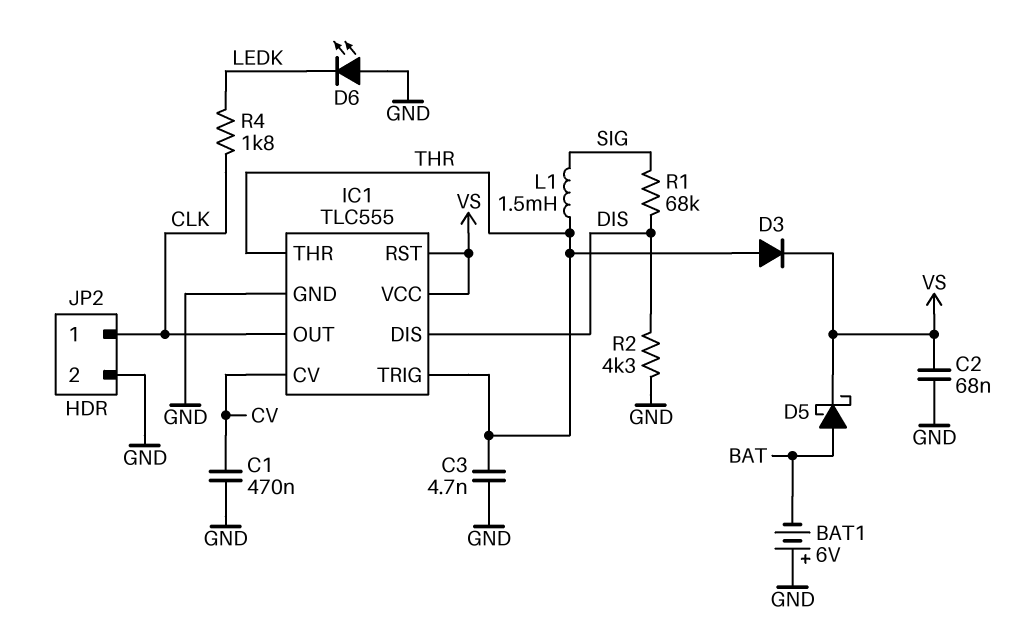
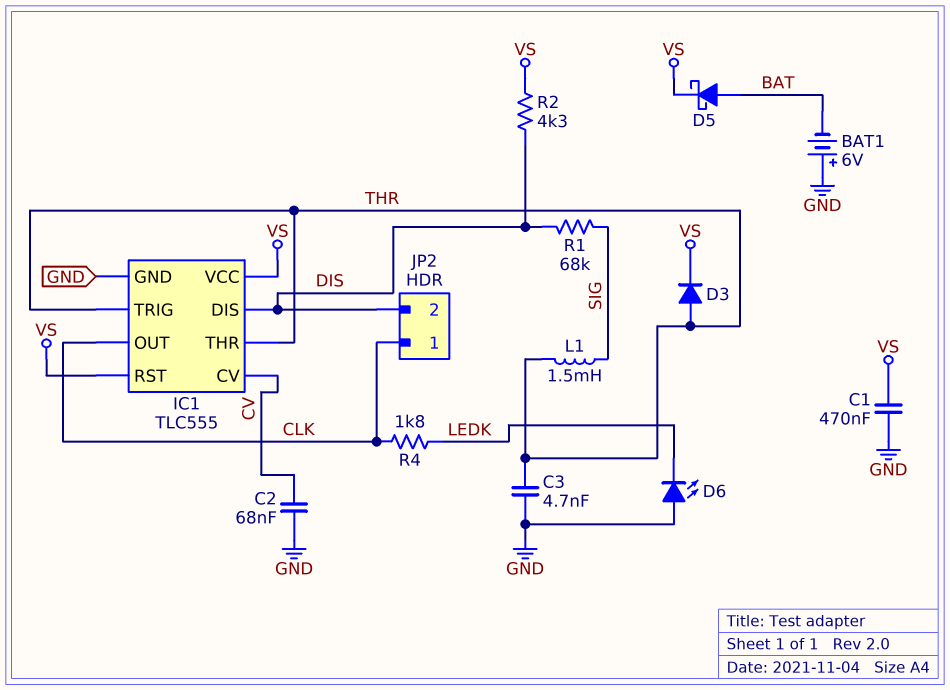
C1: 470nF (CV, GND) -> 470nF (GND, VS)
C2: 68nF (GND, VS) -> 68nF (CV, GND)
JP2 pin 2: GND -> DIS
R2: 4.3k (DIS, GND) -> 4.3k (DIS, VS)

